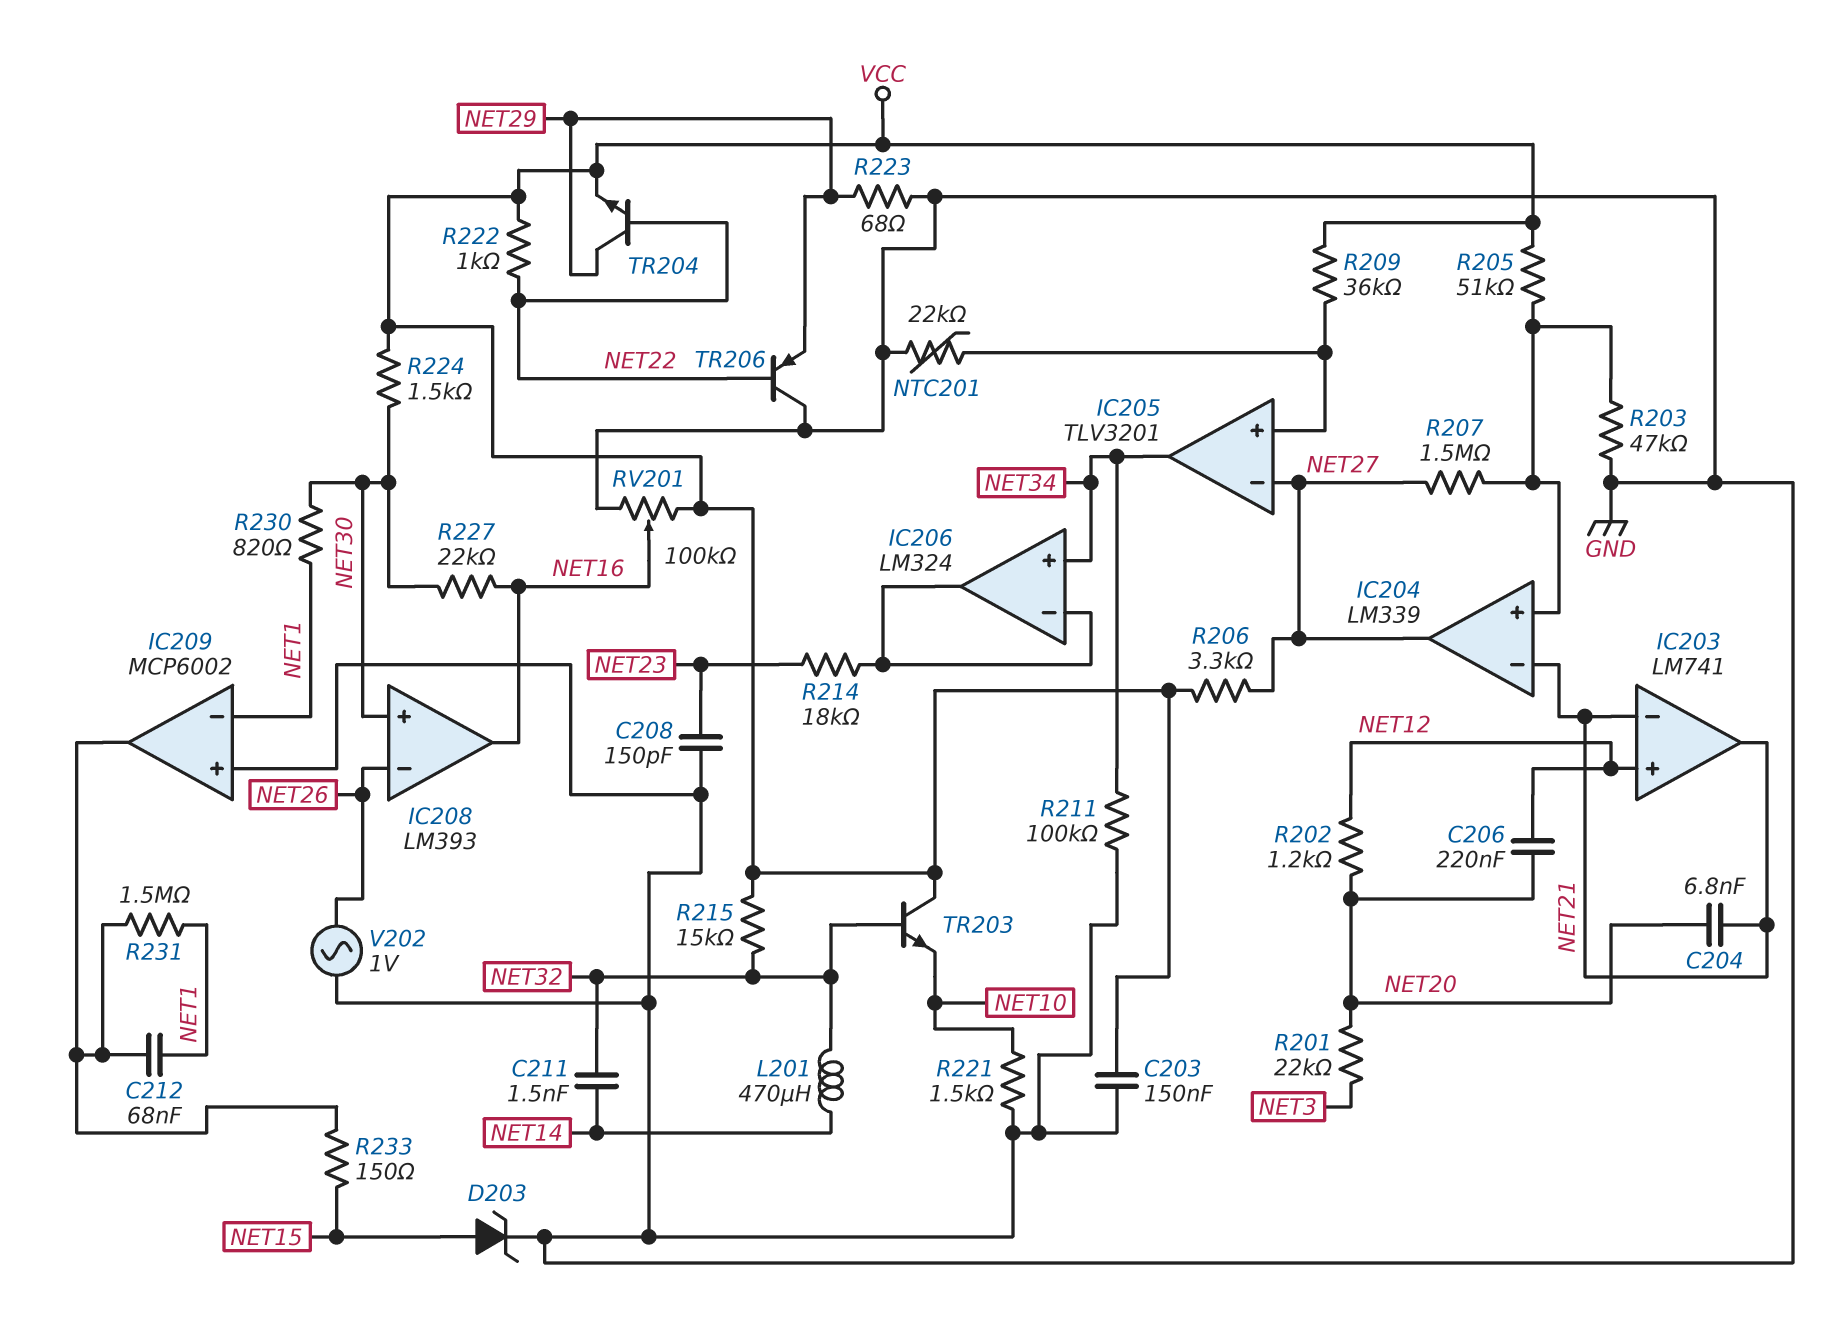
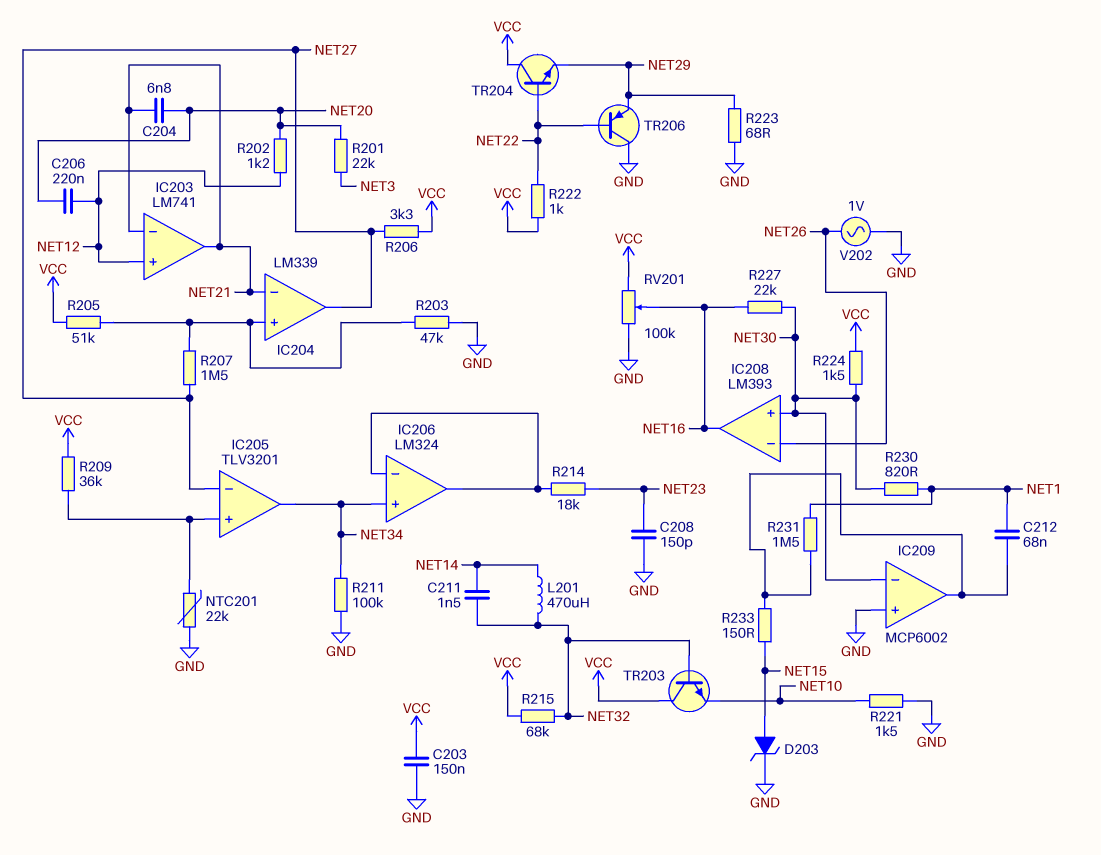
IC209 pin in-: NET1 -> NET30
R215: 15k (NET32, VCC) -> 68k (NET32, VCC)
TR204: NPN (B NET22, C NET29, E VCC) -> NPN (B NET22, C VCC, E NET29)

